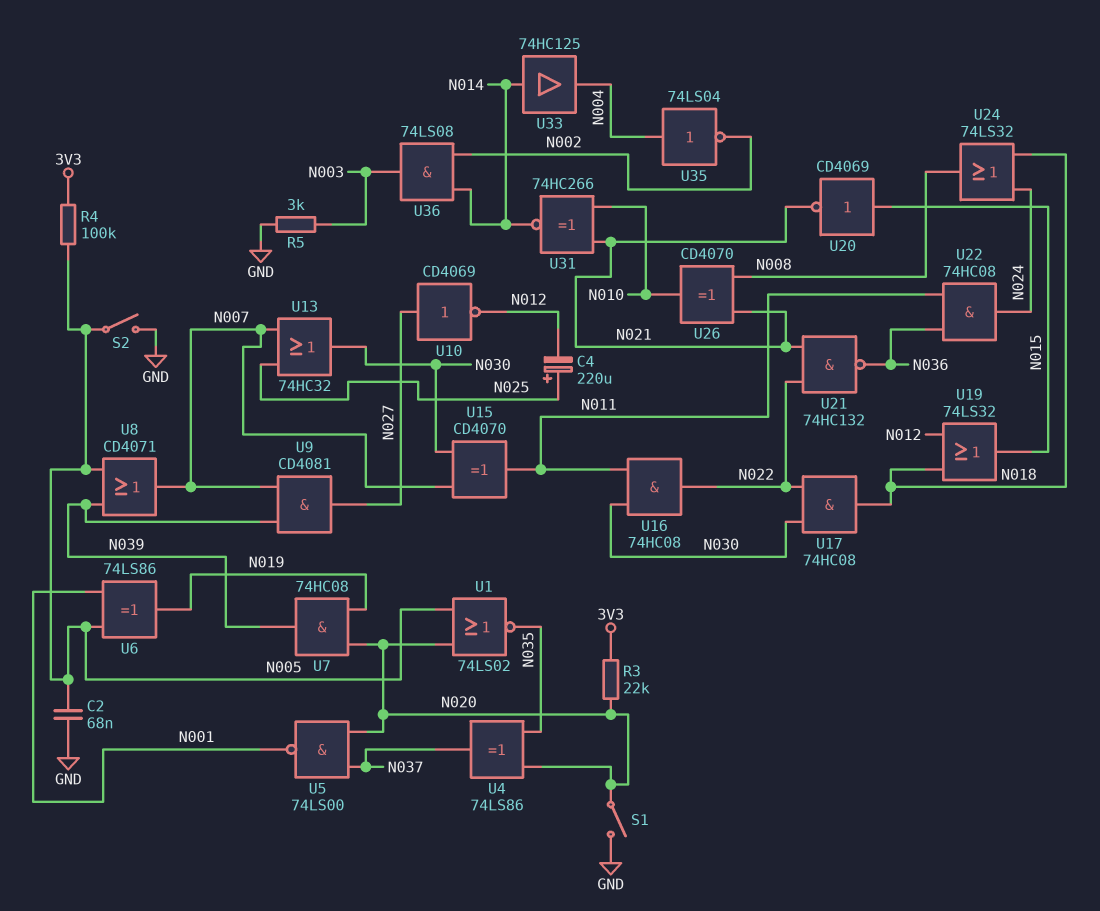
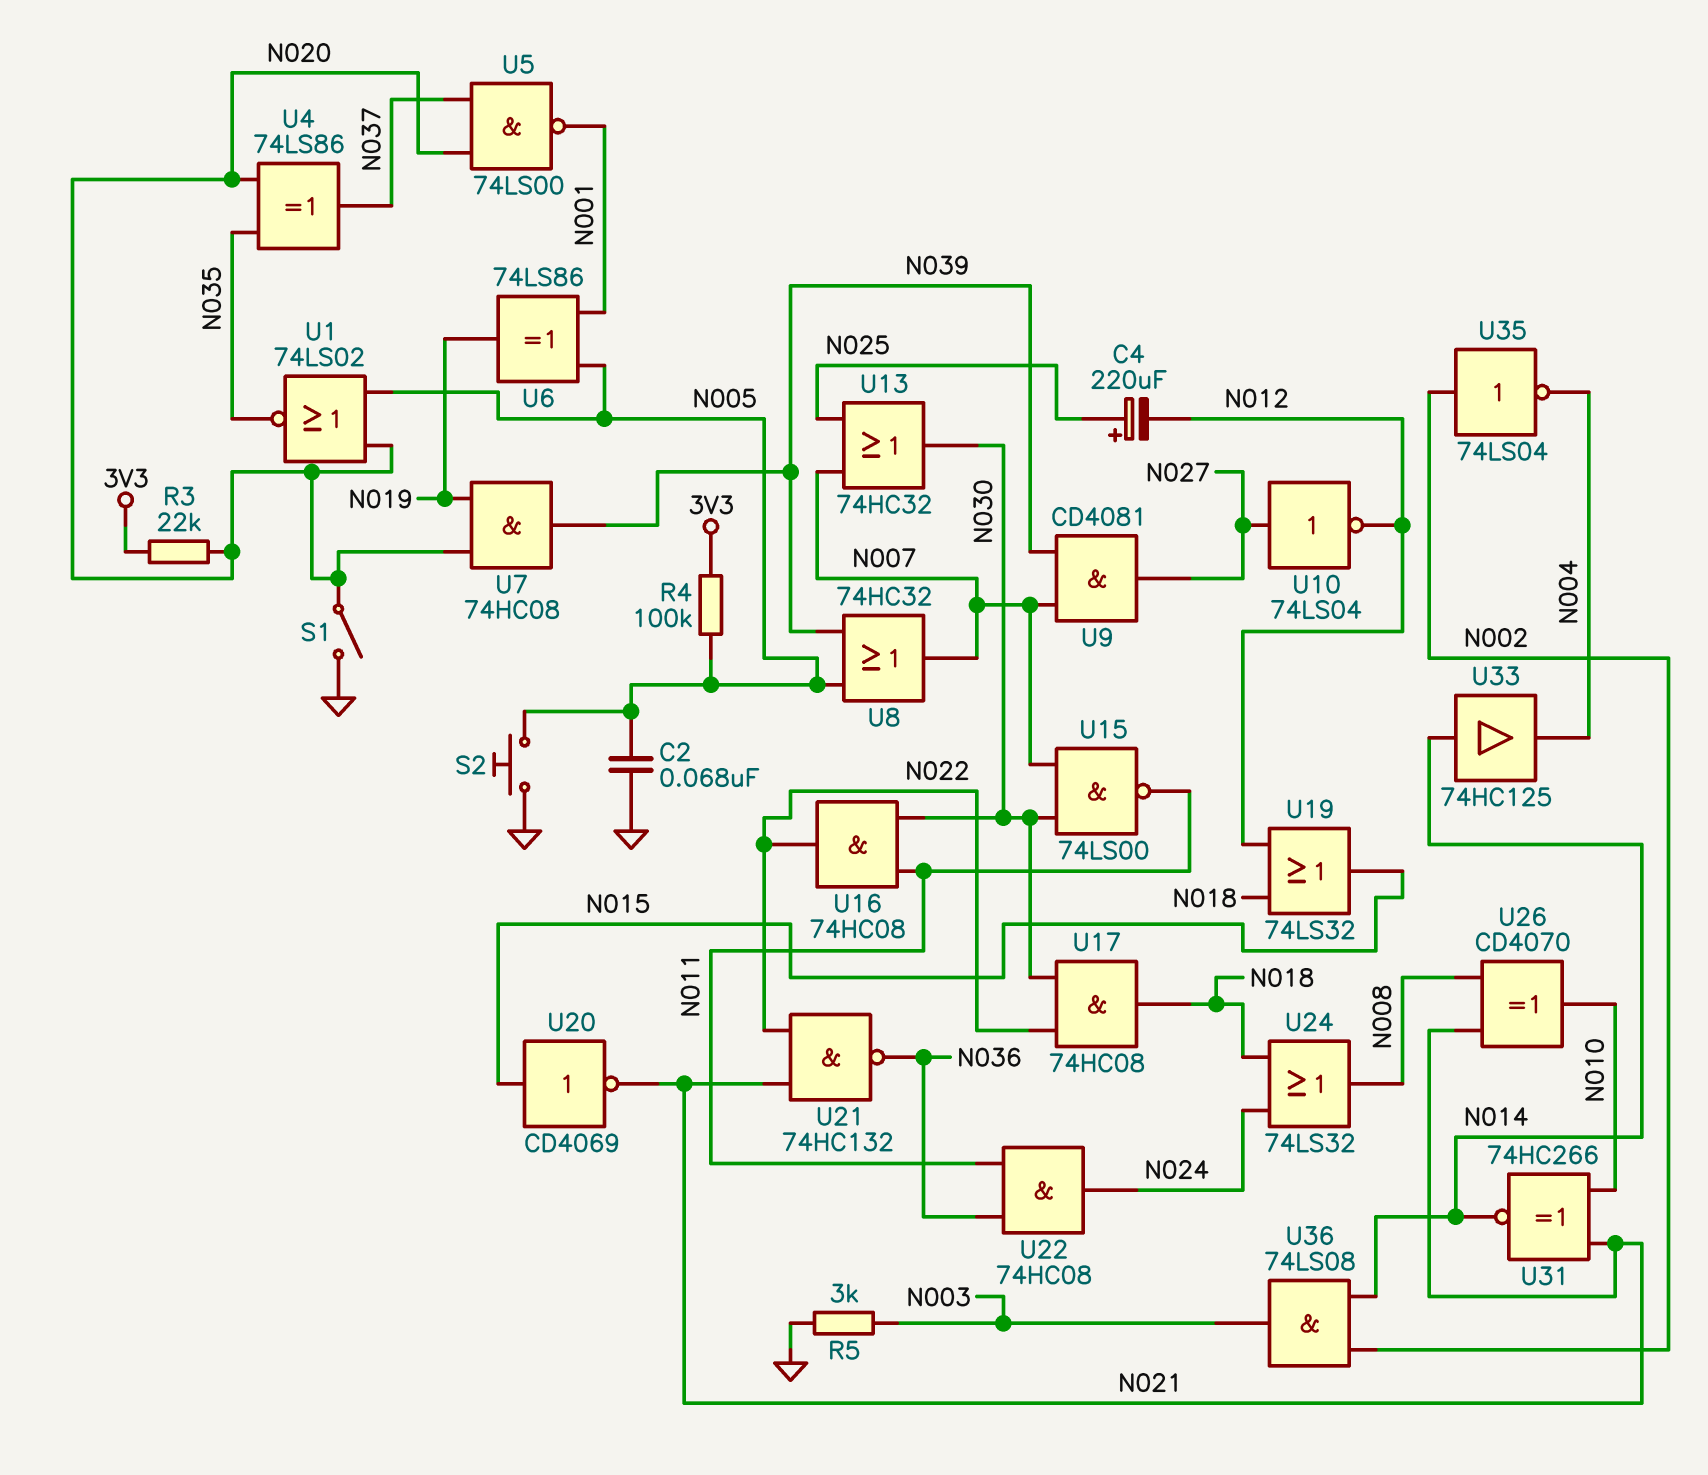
S2: switch (GND, N005) -> button (GND, N005)
U8: OR CD4071 (in N005, in N039, out N007) -> OR 74HC32 (in N005, in N039, out N007)
U10: NOT CD4069 (in N027, out N012) -> NOT 74LS04 (in N027, out N012)
U15: XOR CD4070 (in N007, in N030, out N011) -> NAND 74LS00 (in N007, in N030, out N011)
U35: NOT 74LS04 (in N004, out N002) -> NOT 74LS04 (in N002, out N004)

